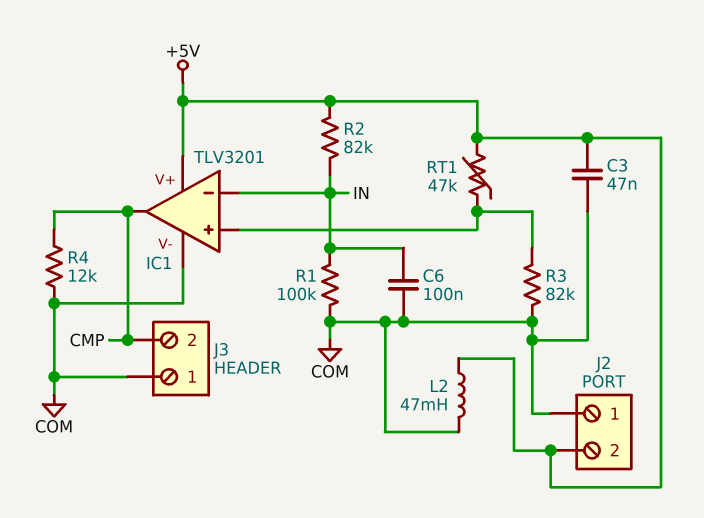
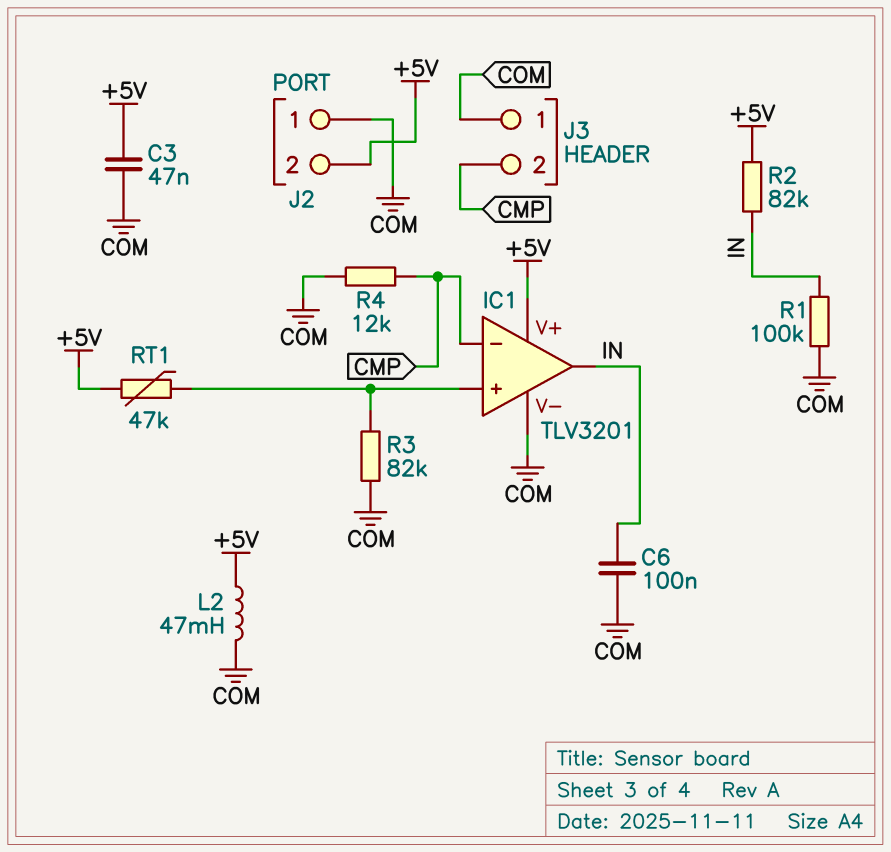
IC1 pin in-: IN -> CMP
IC1 pin out: CMP -> IN

